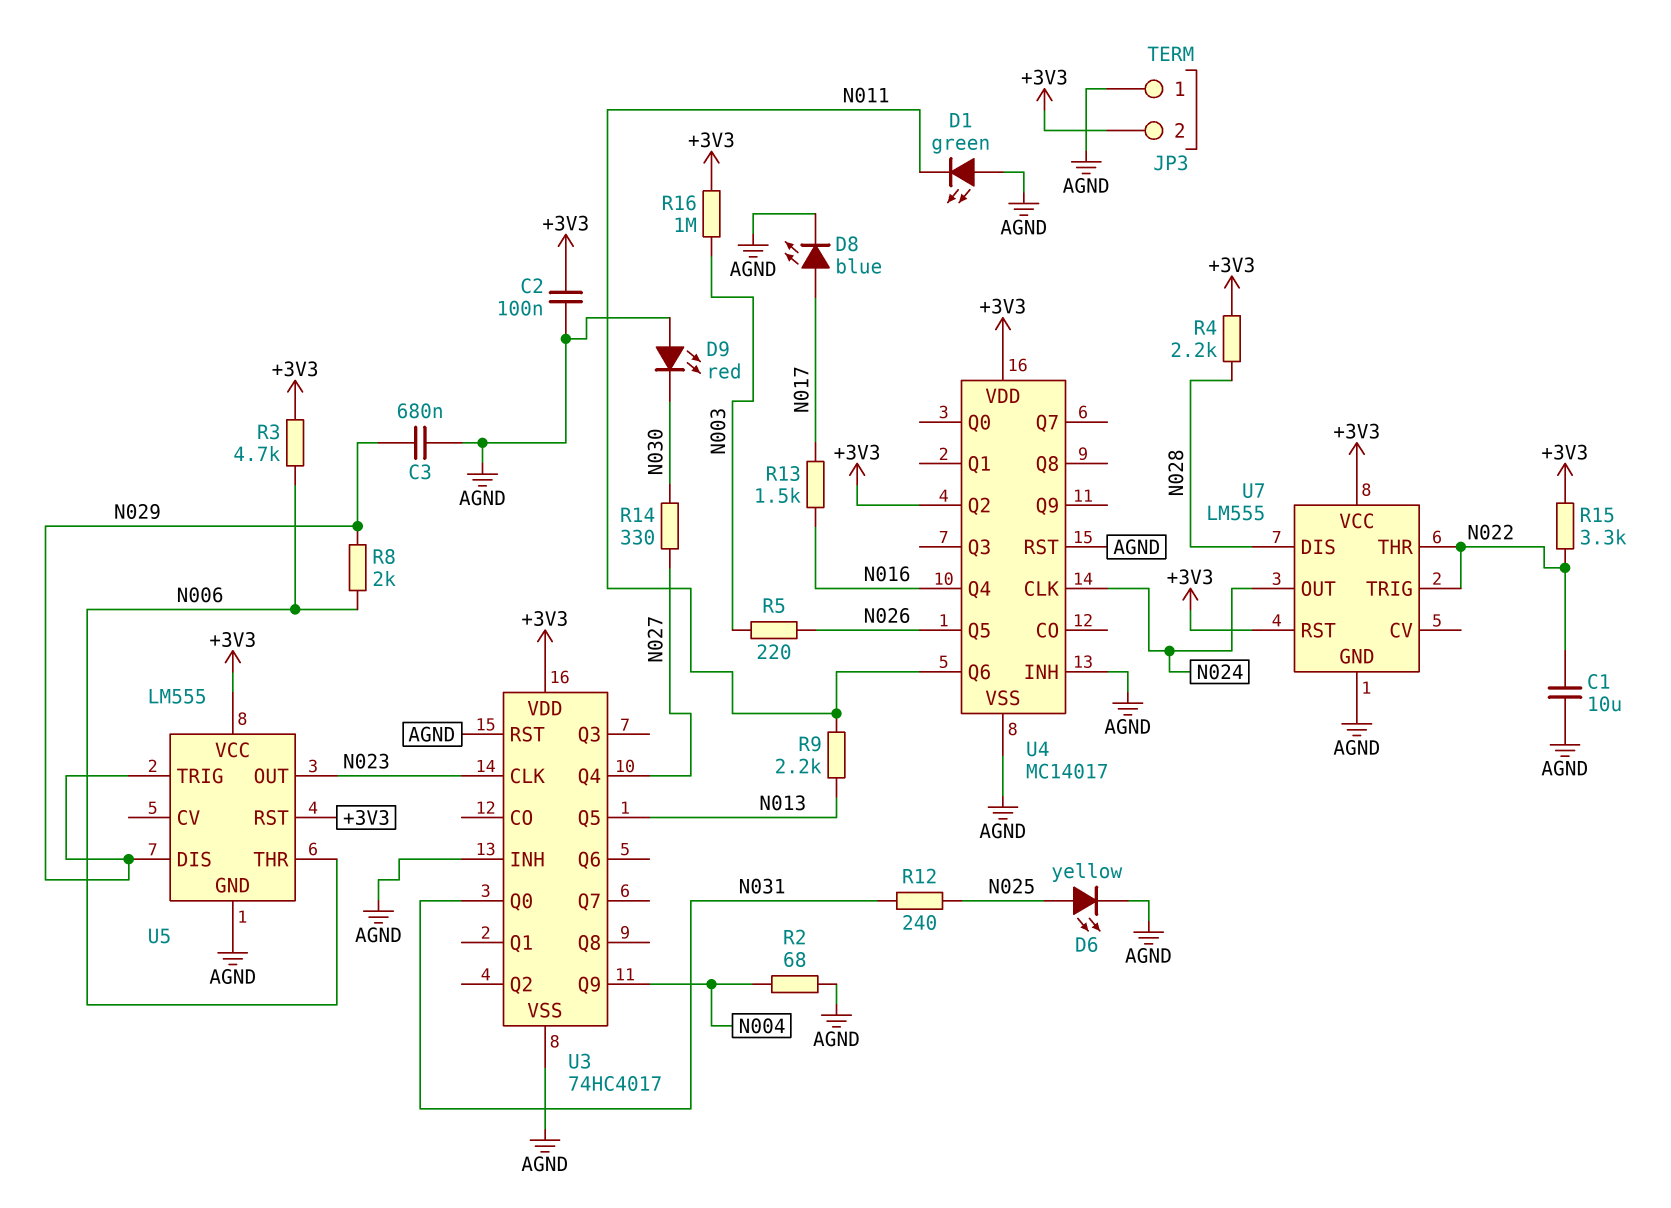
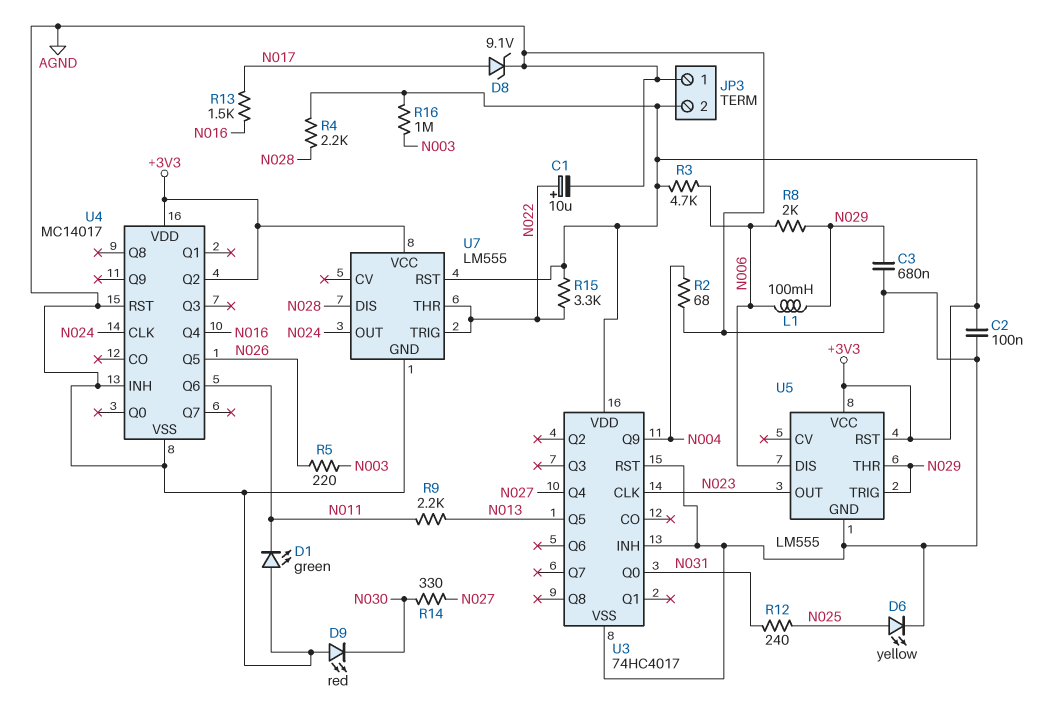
C1: 10uF (AGND, N022) -> 10uF (plus N022, minus AGND)
D8: LED blue (A N017, K AGND) -> zener 9.1V (A N017, K AGND)
L1: none -> 100mH (N006, N029)
U5 pin DIS: N029 -> N006
U5 pin THR: N006 -> N029

